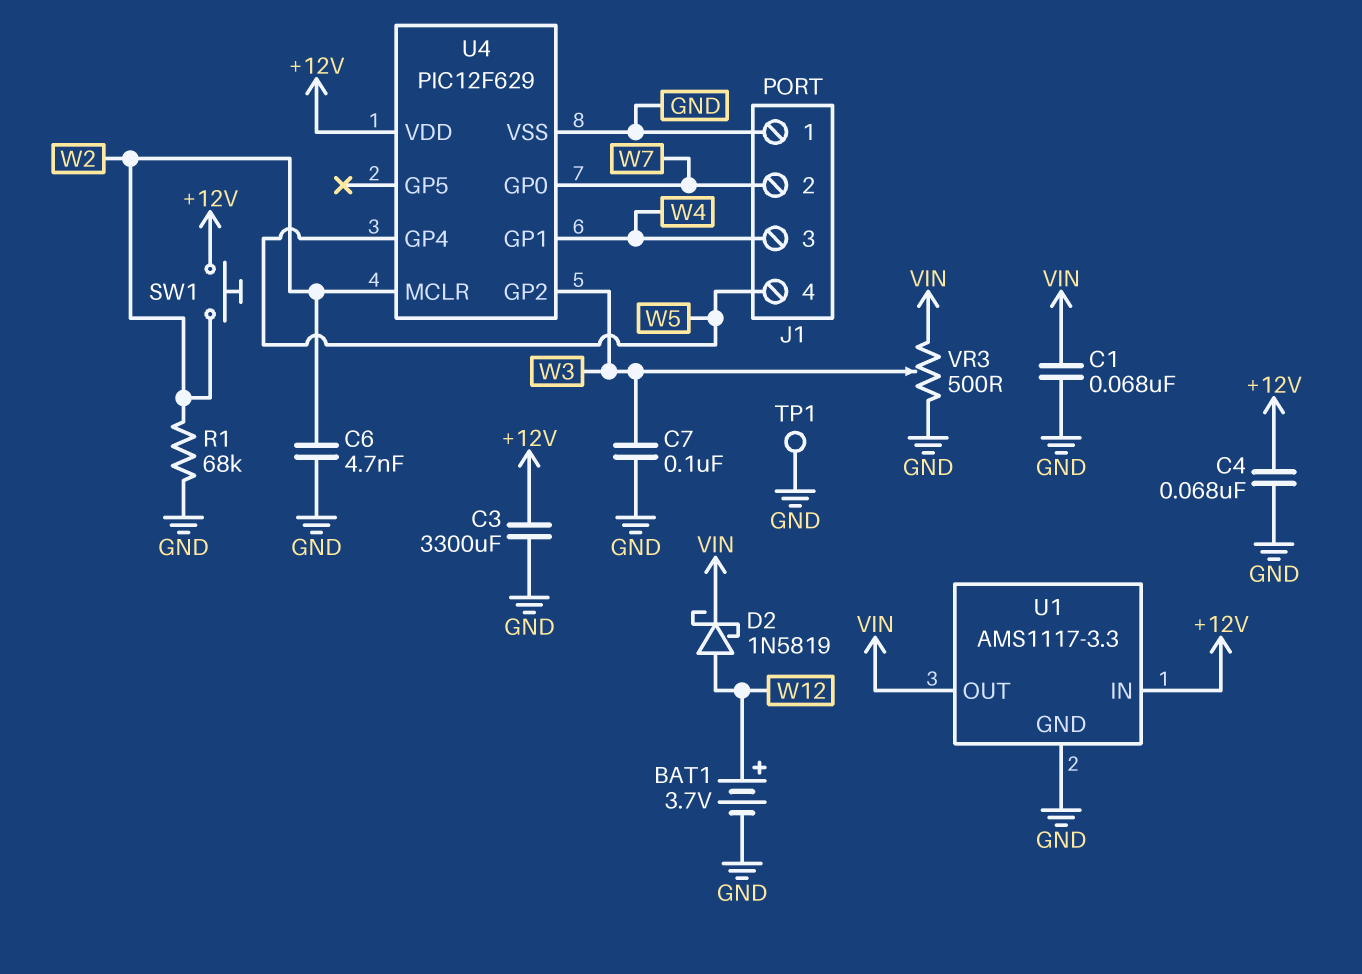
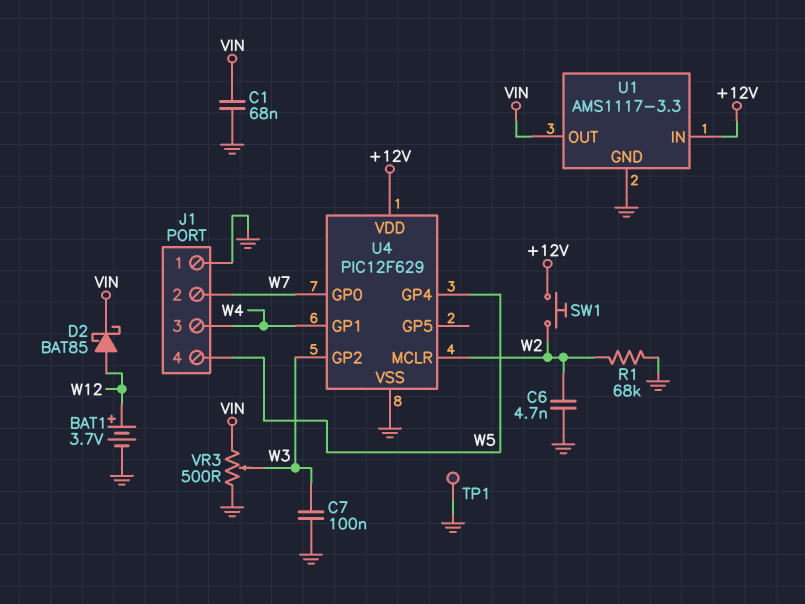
C3: 3300uF (+12V, GND) -> none
C4: 68nF (+12V, GND) -> none
D2: schottky 1N5819 (A W12, K VIN) -> schottky BAT85 (A W12, K VIN)

